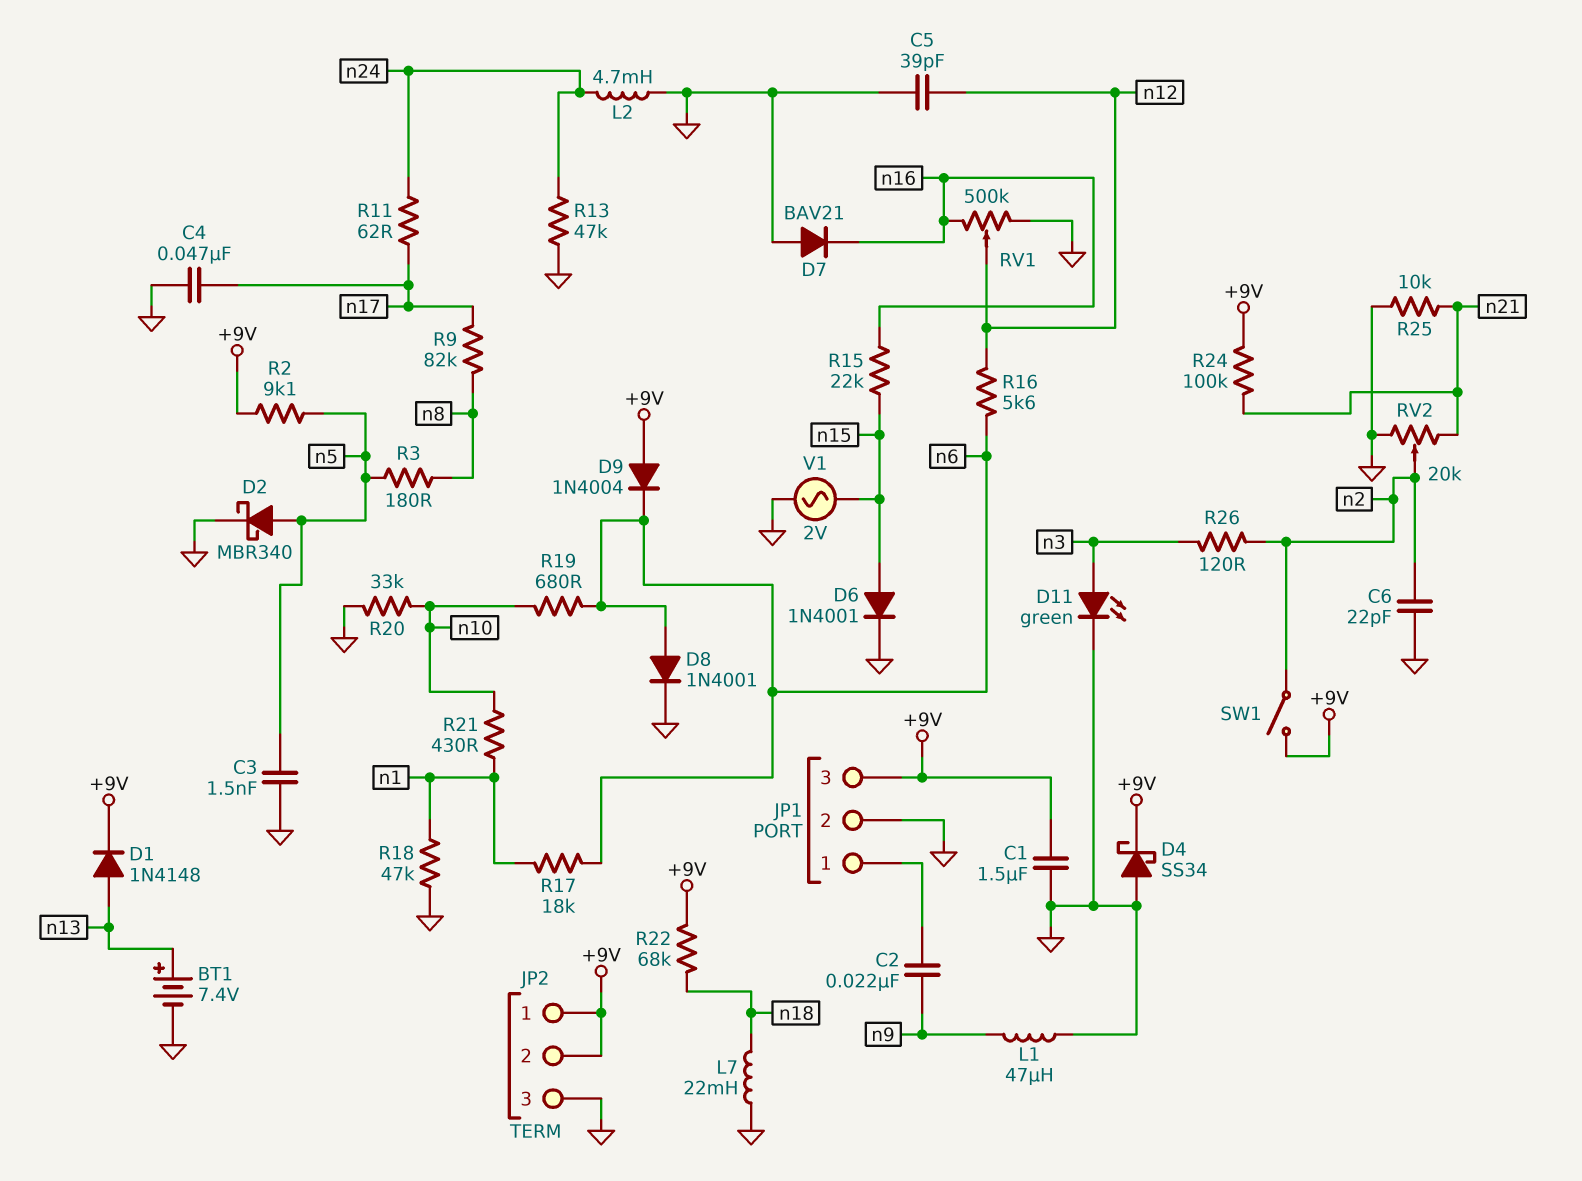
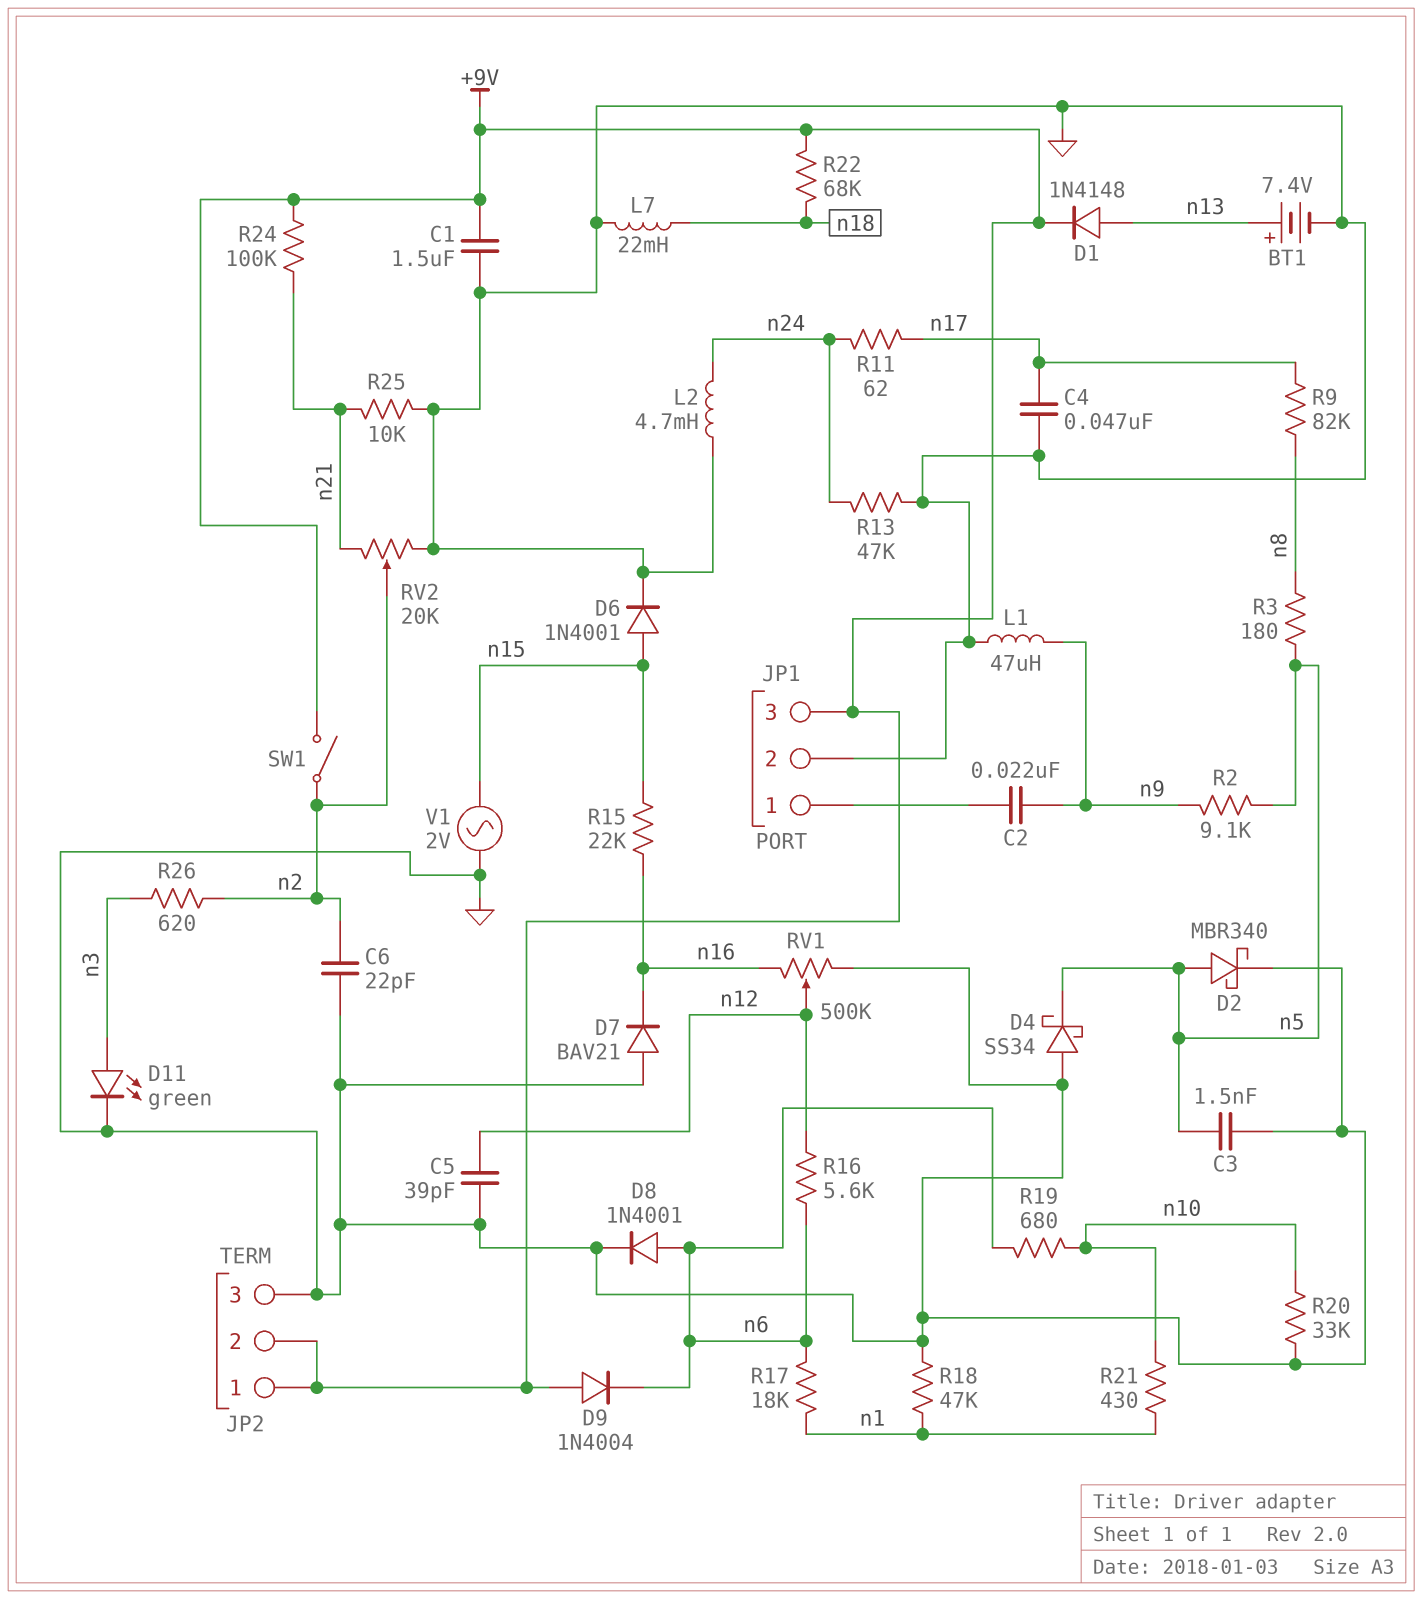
D4: schottky SS34 (A GND, K +9V) -> schottky SS34 (A GND, K n5)
R2: 9.1k (+9V, n5) -> 9.1k (n5, n9)
R26: 120 (n2, n3) -> 620 (n2, n3)

